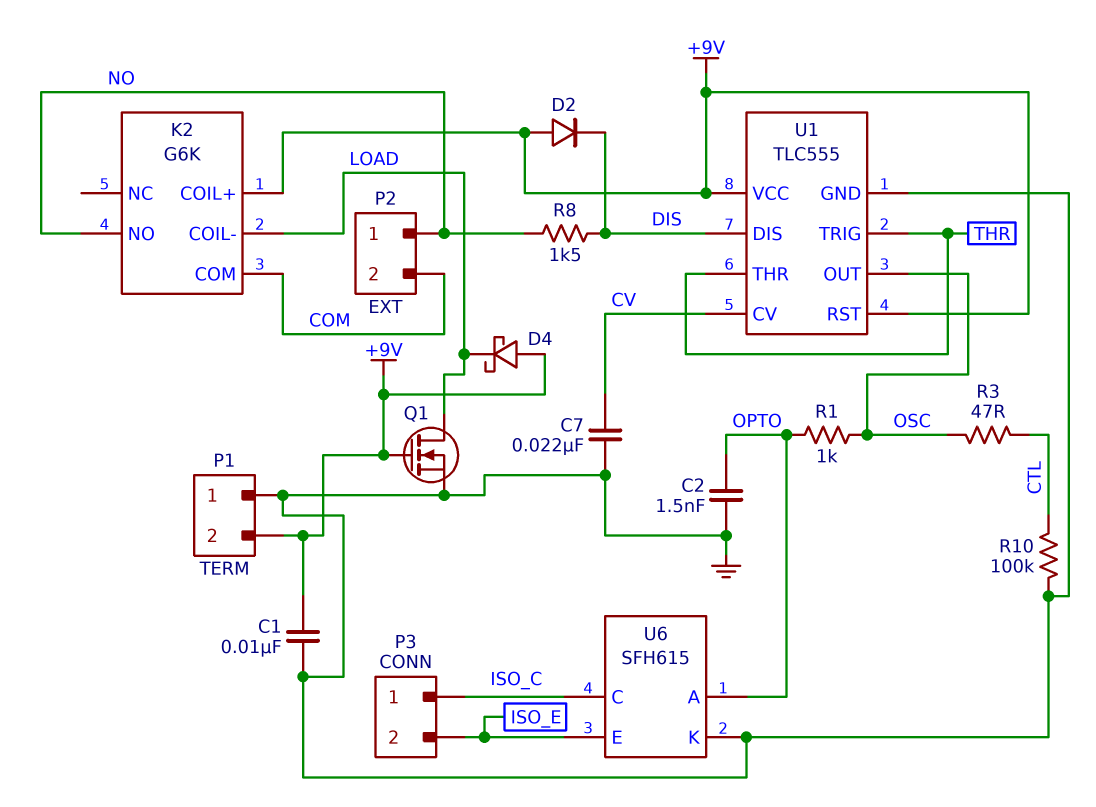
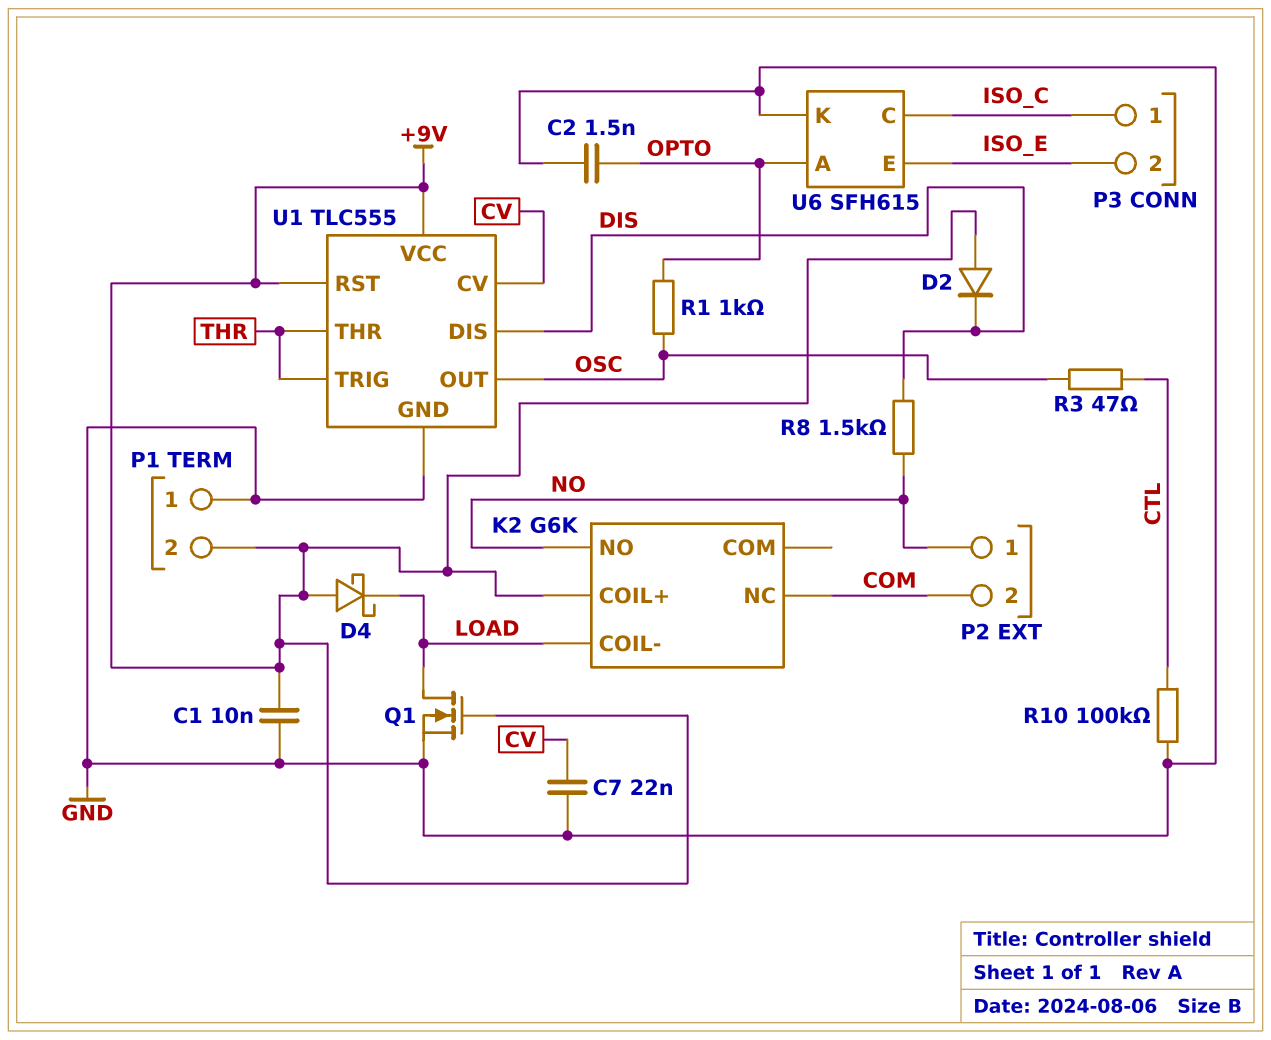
K2 pin COM: COM -> none
K2 pin NC: none -> COM

